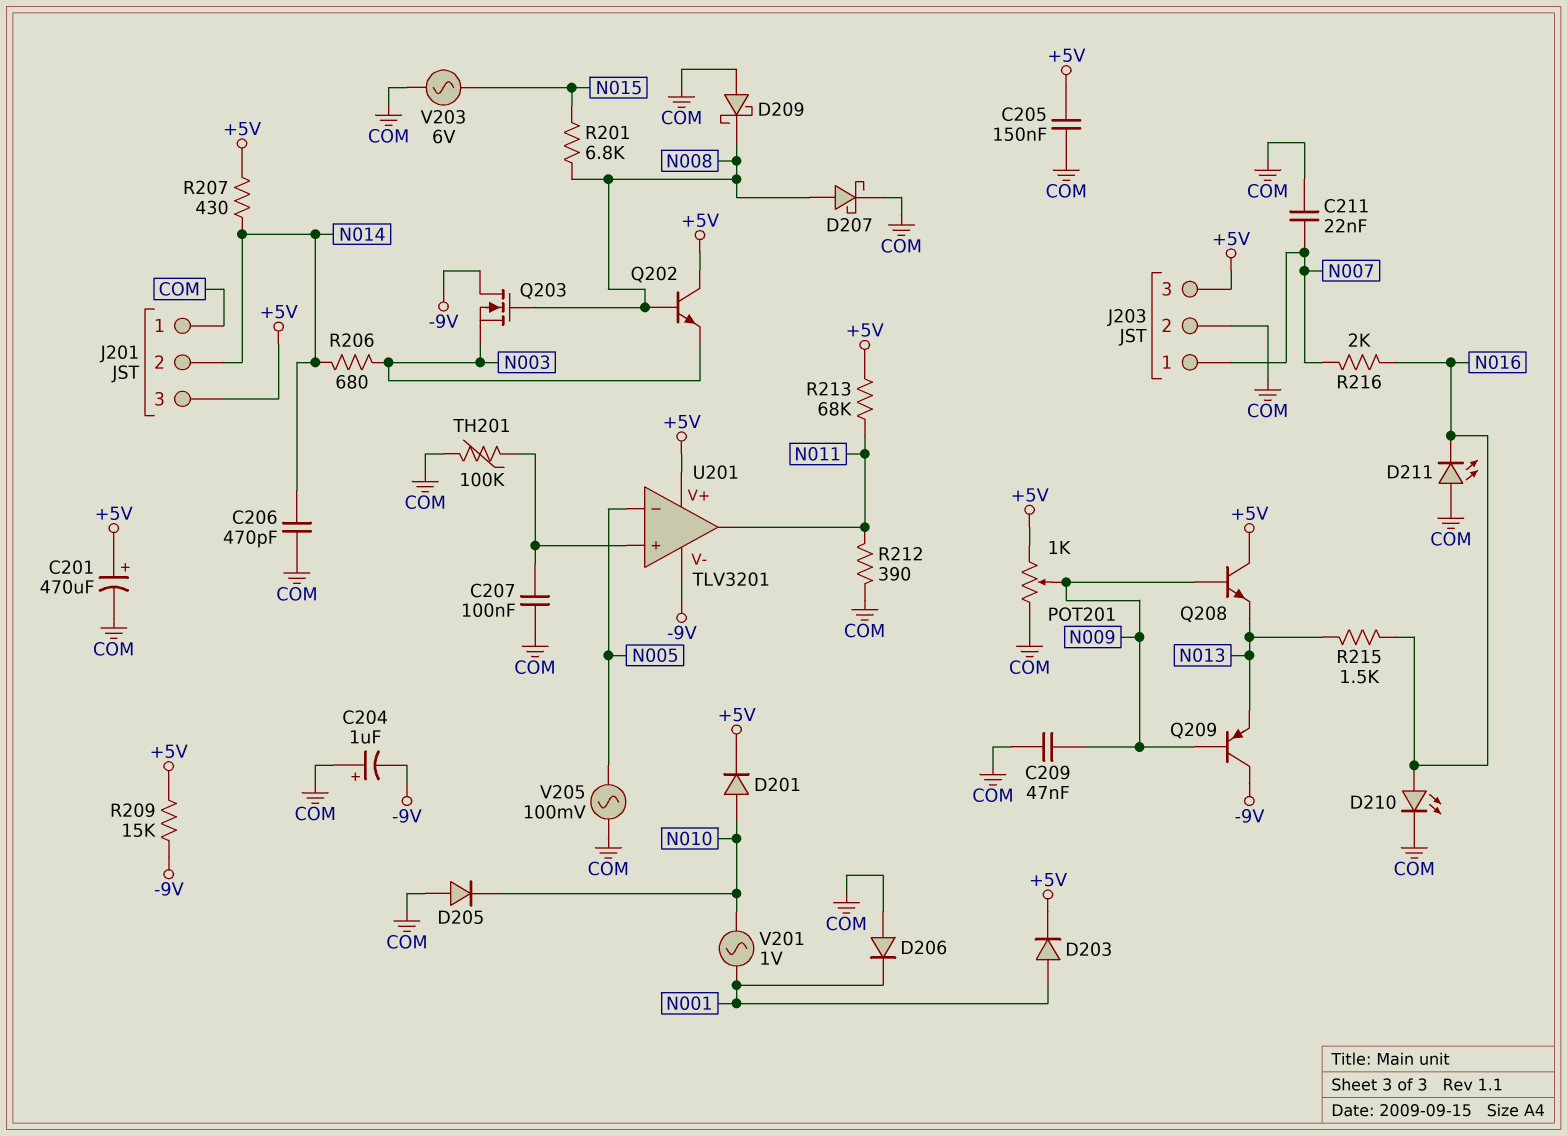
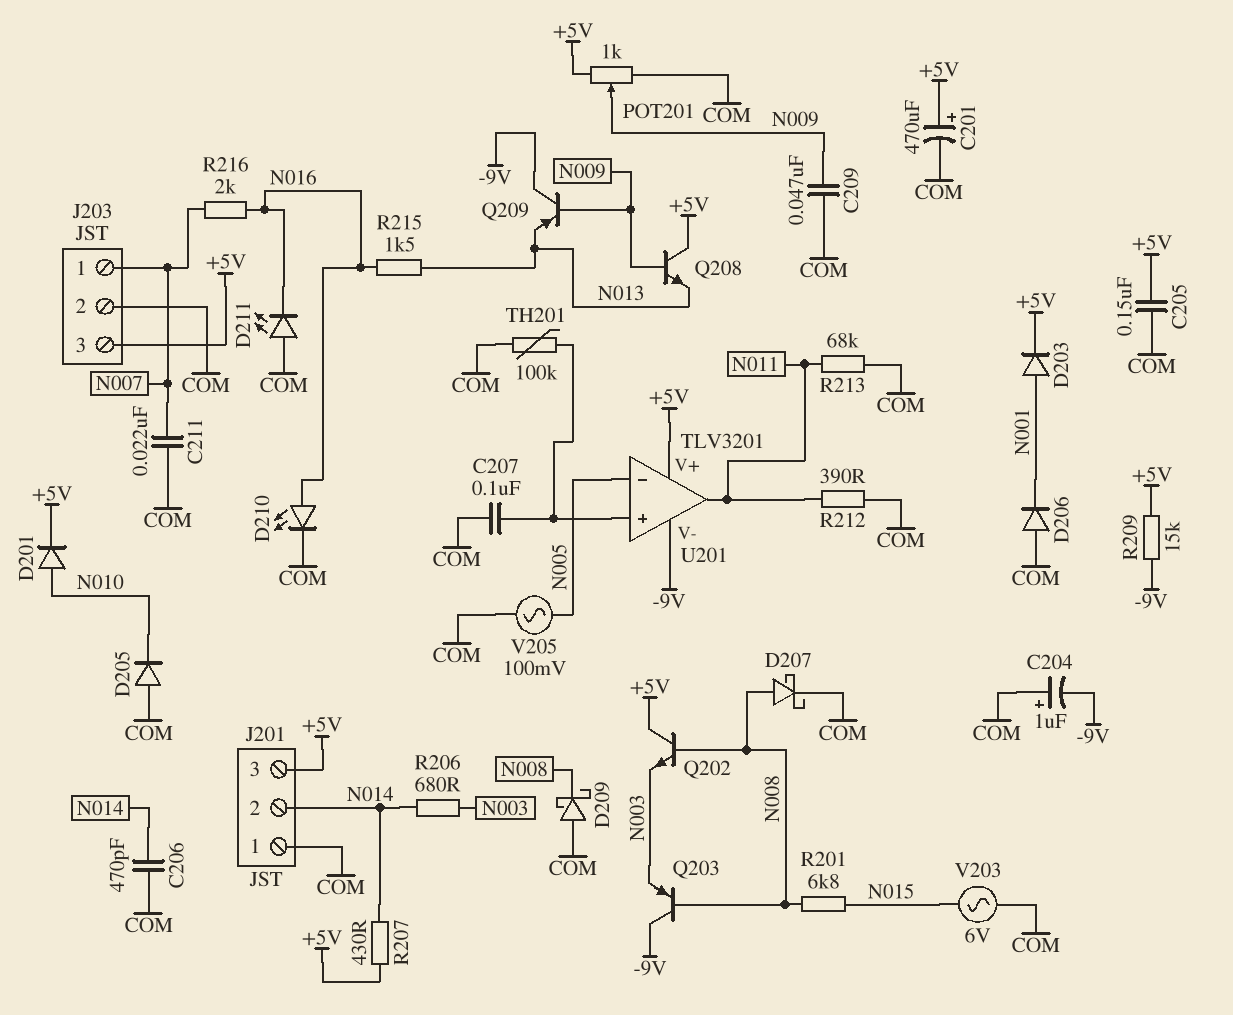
Q203: NMOS (G N008, D -9V, S N003) -> PNP (B N008, C -9V, E N003)
R213: 68k (+5V, N011) -> 68k (COM, N011)
V201: AC 1V (N001, N010) -> none

